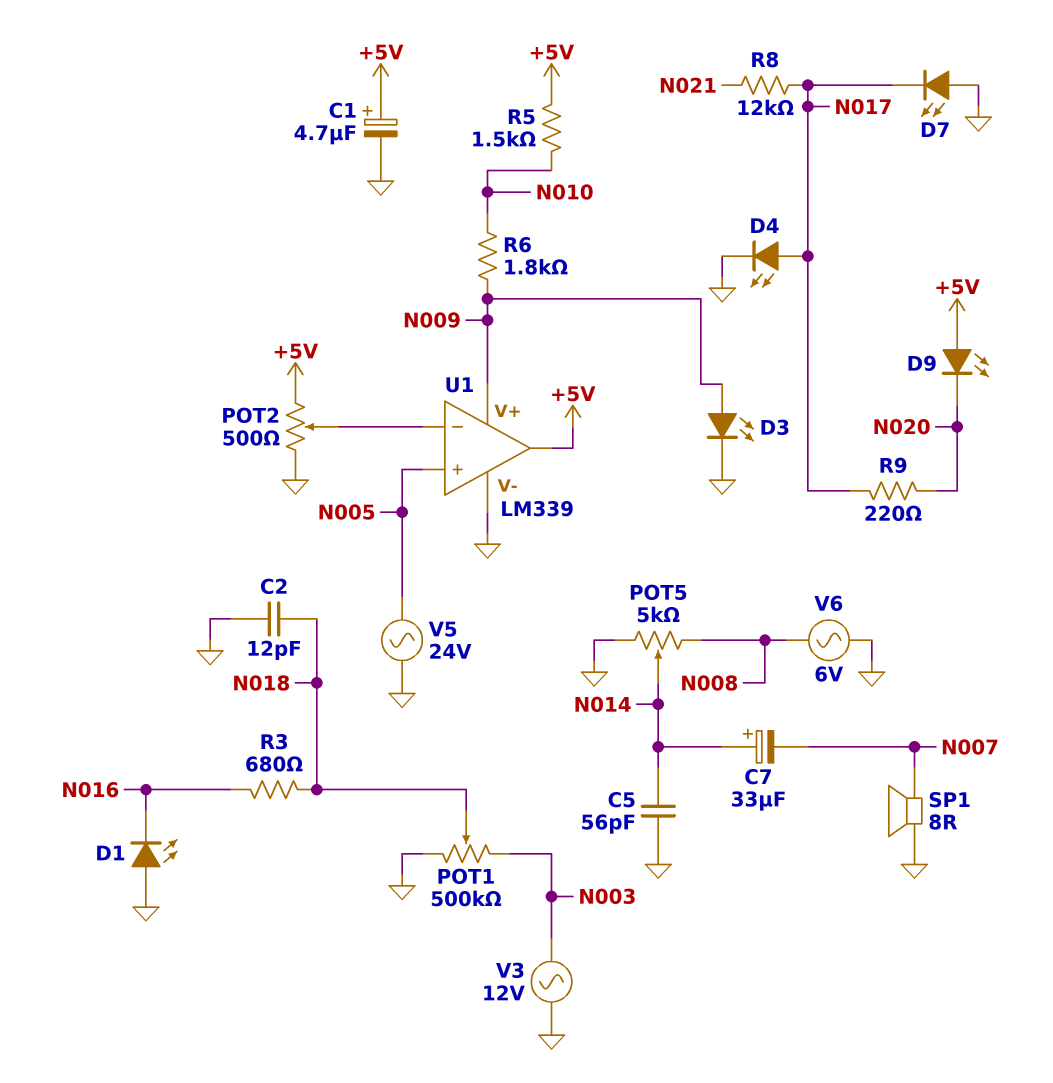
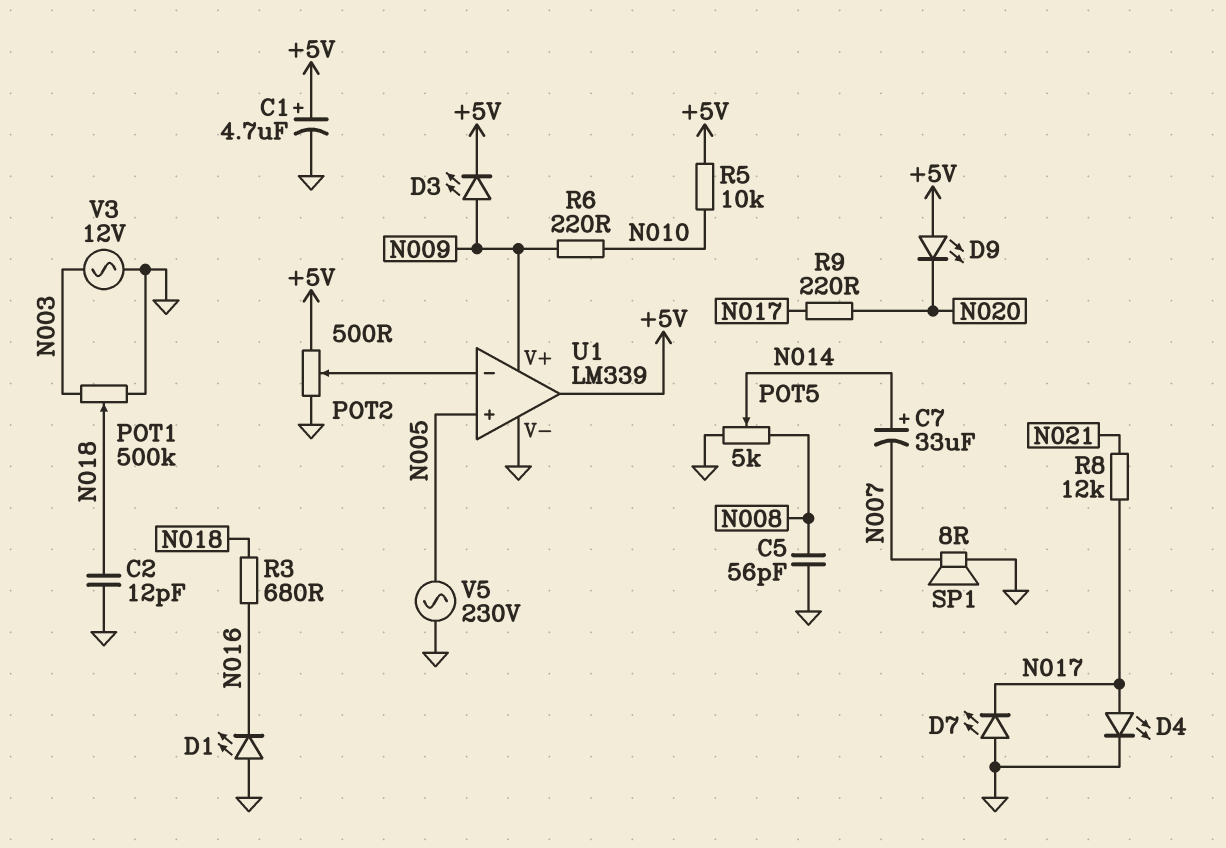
C5: 56pF (GND, N014) -> 56pF (GND, N008)
D3: LED (A N009, K GND) -> LED (A N009, K +5V)
R5: 1.5k (+5V, N010) -> 10k (+5V, N010)
R6: 1.8k (N009, N010) -> 220 (N009, N010)
V5: AC 24V (GND, N005) -> AC 230V (GND, N005)
V6: AC 6V (GND, N008) -> none

